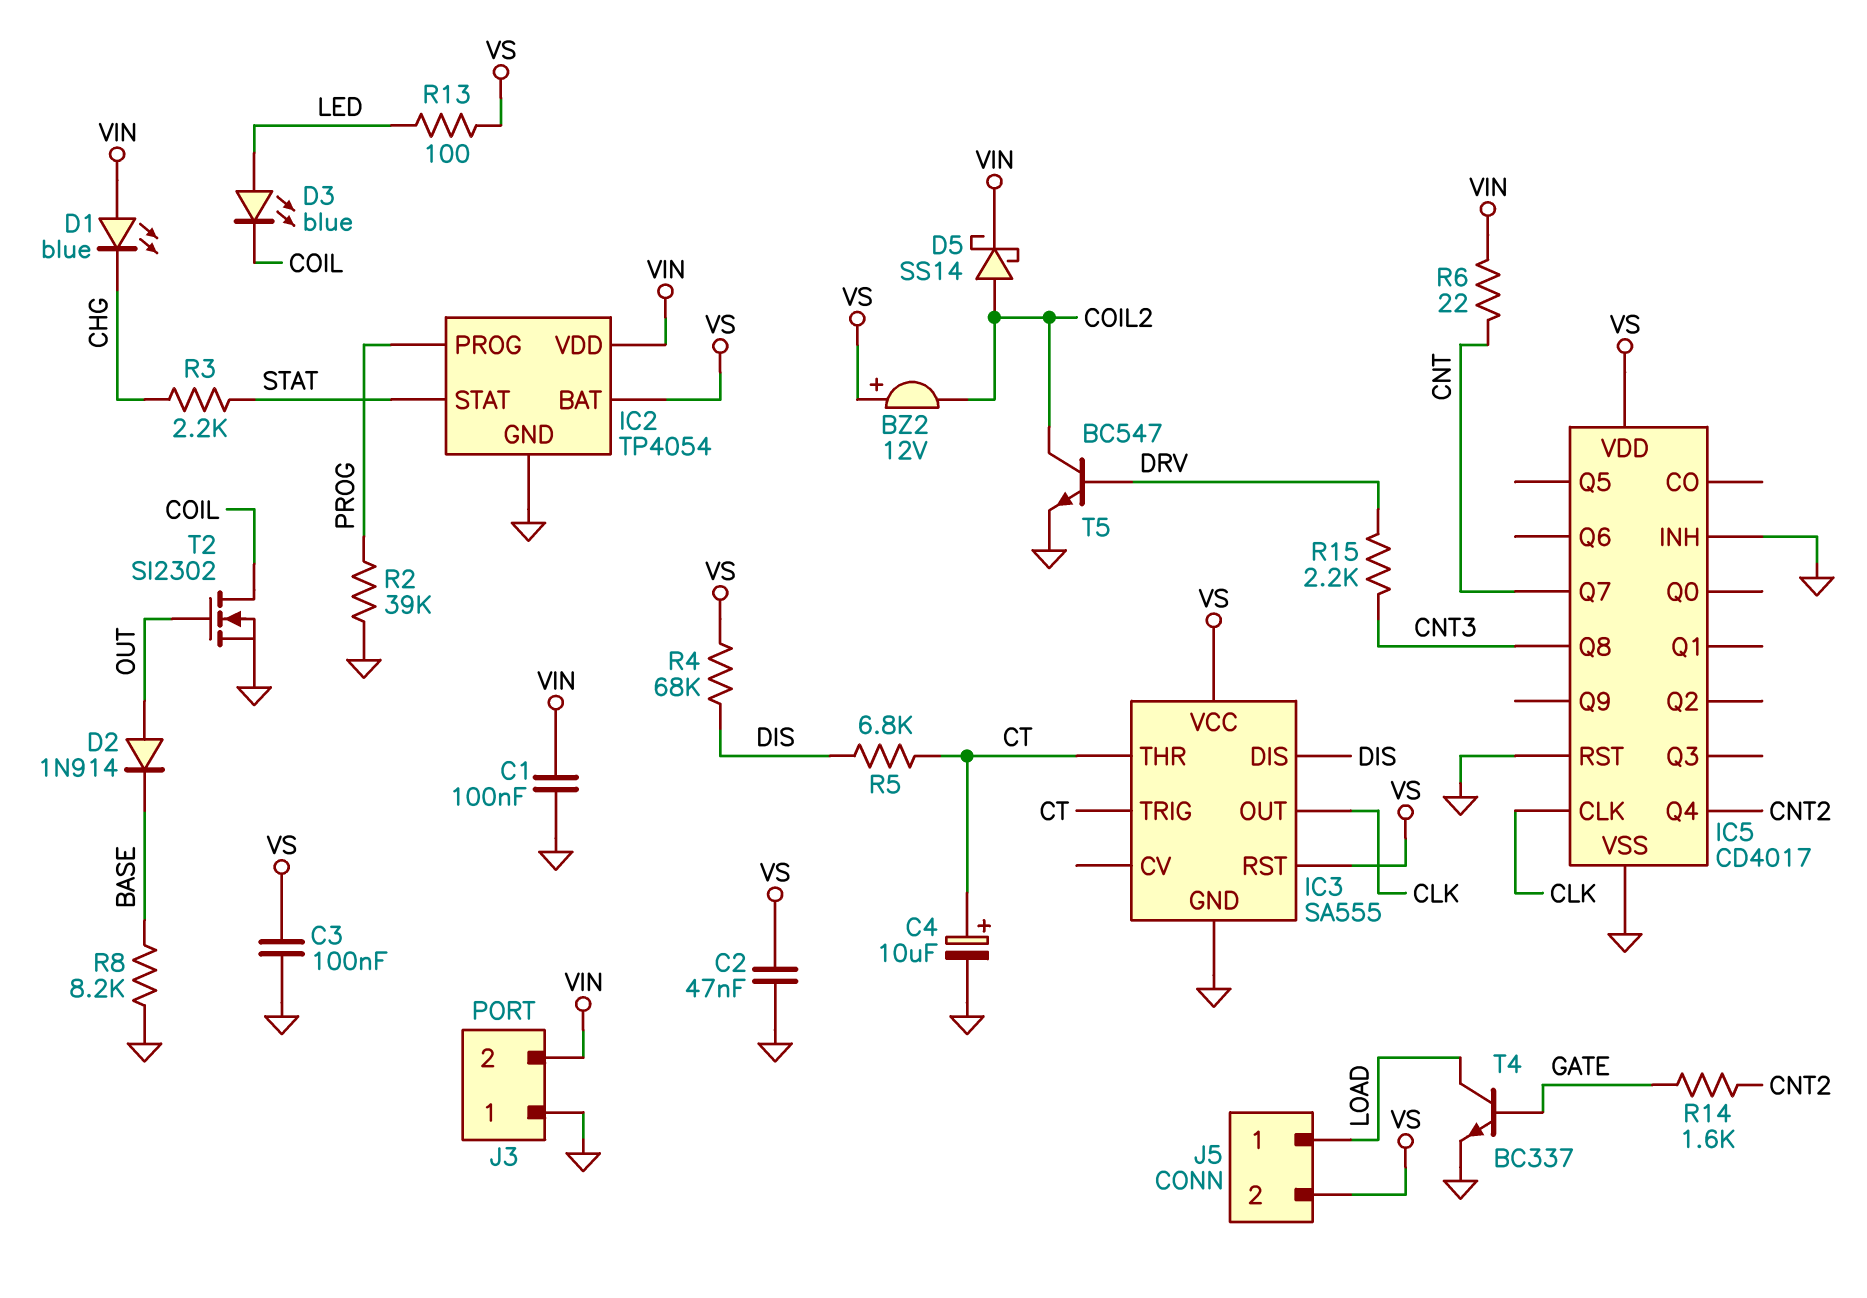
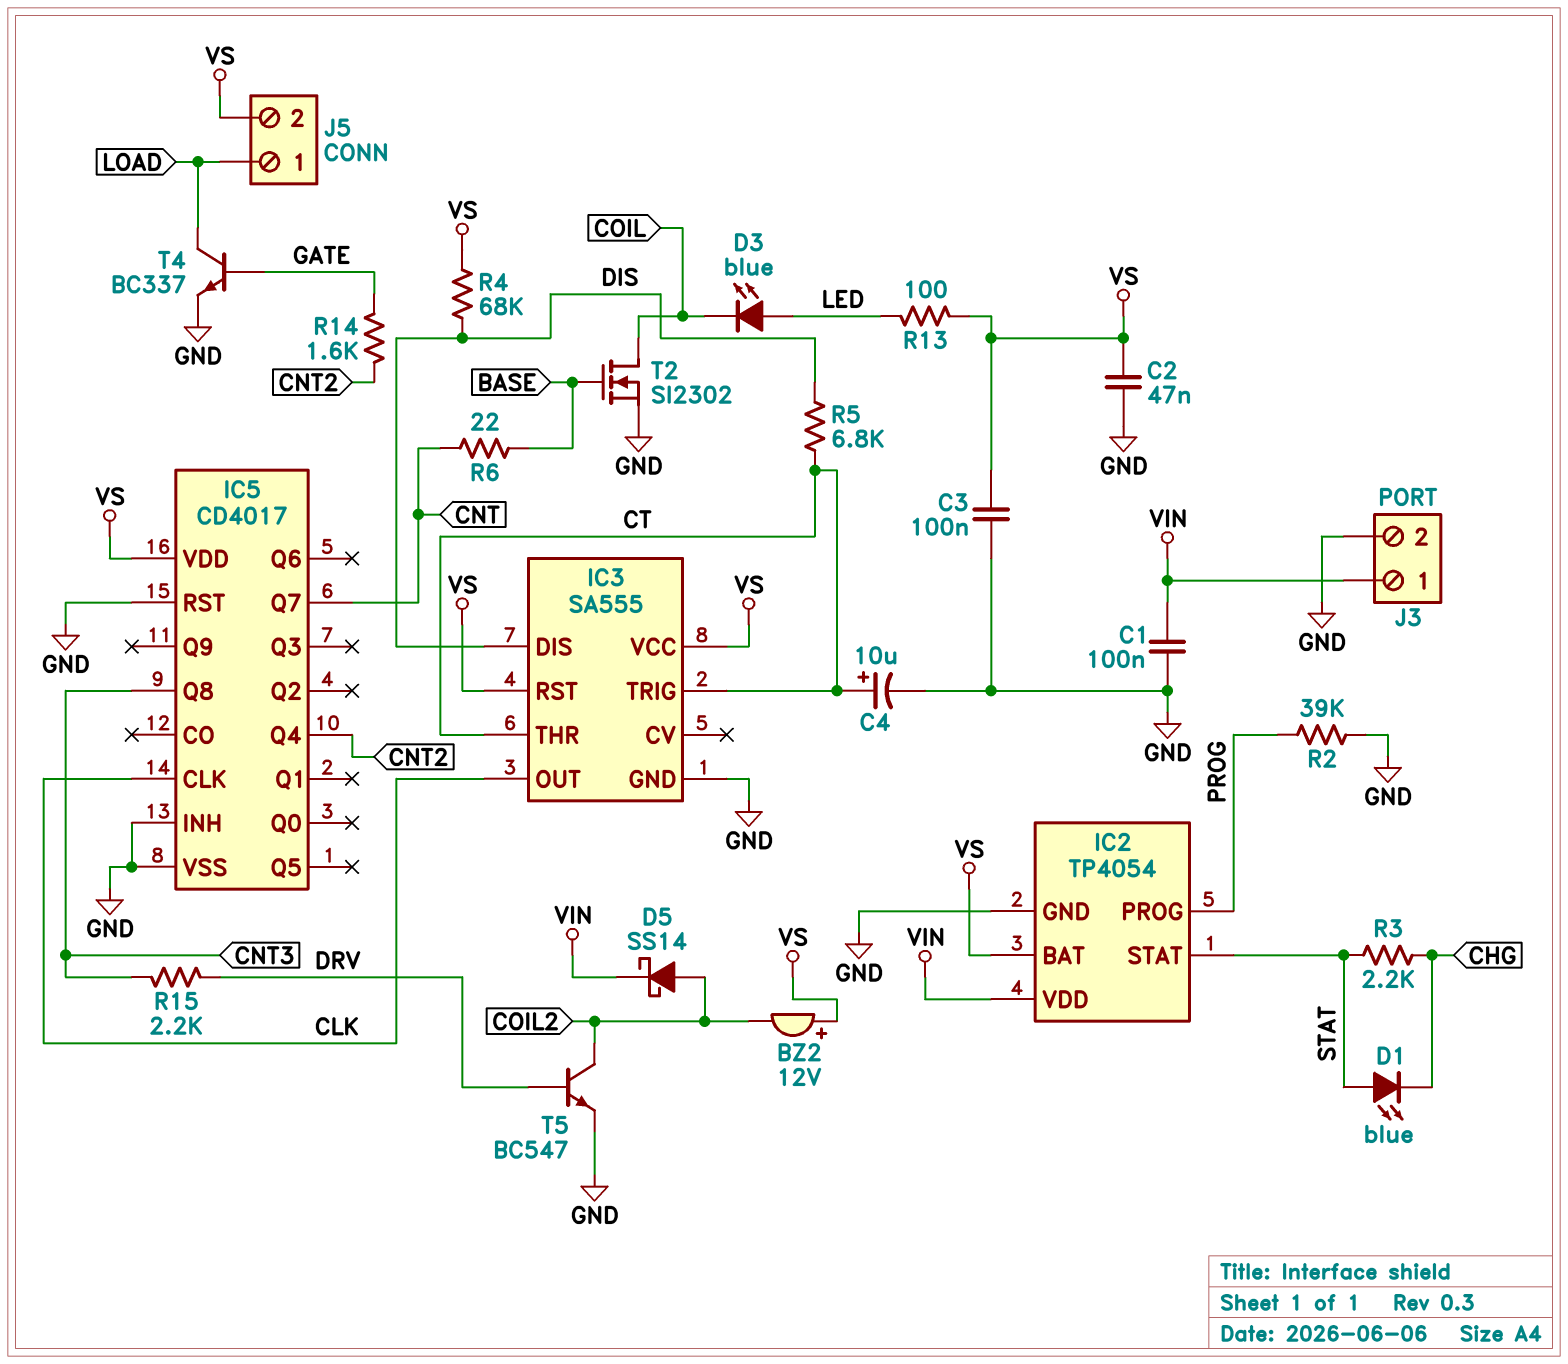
D1: LED blue (A VIN, K CHG) -> LED blue (A STAT, K CHG)
D2: diode 1N914 (A OUT, K BASE) -> none
J3 pin 1: GND -> VIN
J3 pin 2: VIN -> GND
R6: 22 (CNT, VIN) -> 22 (BASE, CNT)
R8: 8.2k (BASE, GND) -> none
T2: NMOS SI2302 (G OUT, D COIL, S GND) -> NMOS SI2302 (G BASE, D COIL, S GND)

